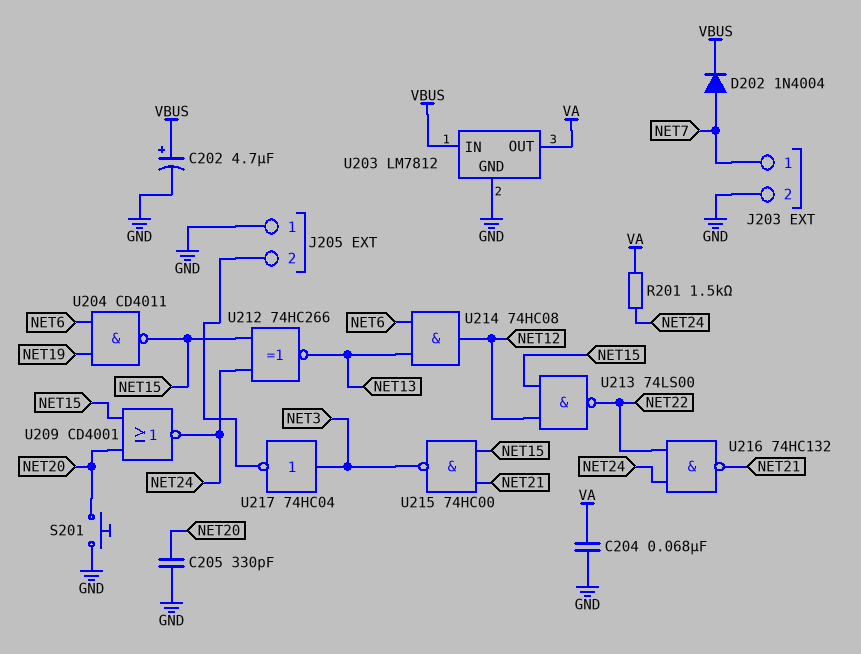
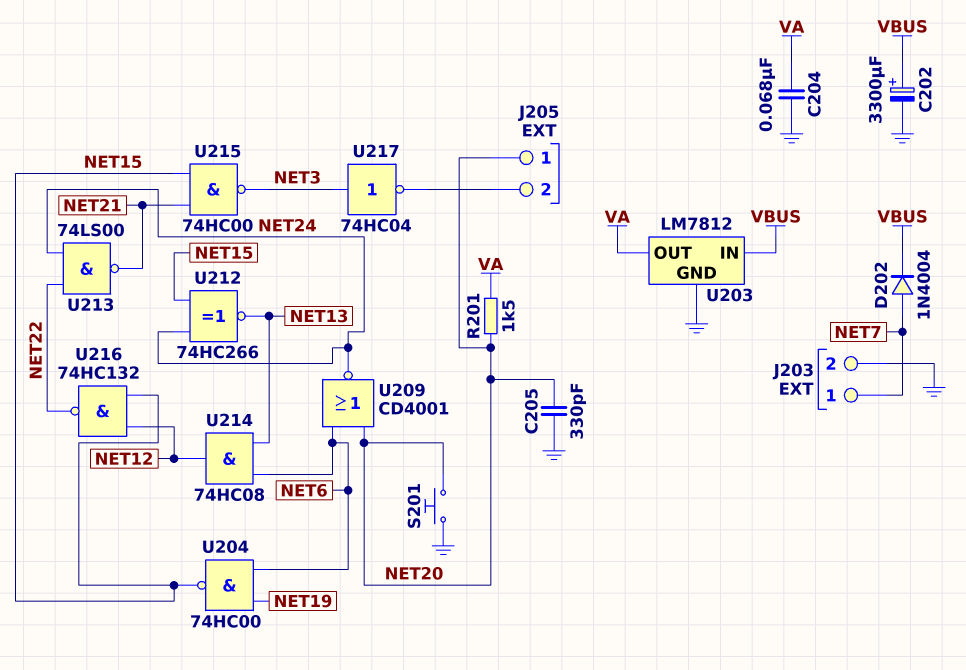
C202: 4.7uF (plus VBUS, minus GND) -> 3300uF (plus VBUS, minus GND)
J205 pin 1: GND -> NET20
R201: 1.5k (NET24, VA) -> 1.5k (NET20, VA)
U204: NAND CD4011 (in NET6, in NET19, out NET15) -> NAND 74HC00 (in NET6, in NET19, out NET15)
U209: NOR CD4001 (in NET15, in NET20, out NET24) -> NOR CD4001 (in NET6, in NET20, out NET24)
U213: NAND 74LS00 (in NET12, in NET15, out NET22) -> NAND 74LS00 (in NET22, in NET24, out NET21)
U216: NAND 74HC132 (in NET22, in NET24, out NET21) -> NAND 74HC132 (in NET12, in NET15, out NET22)

